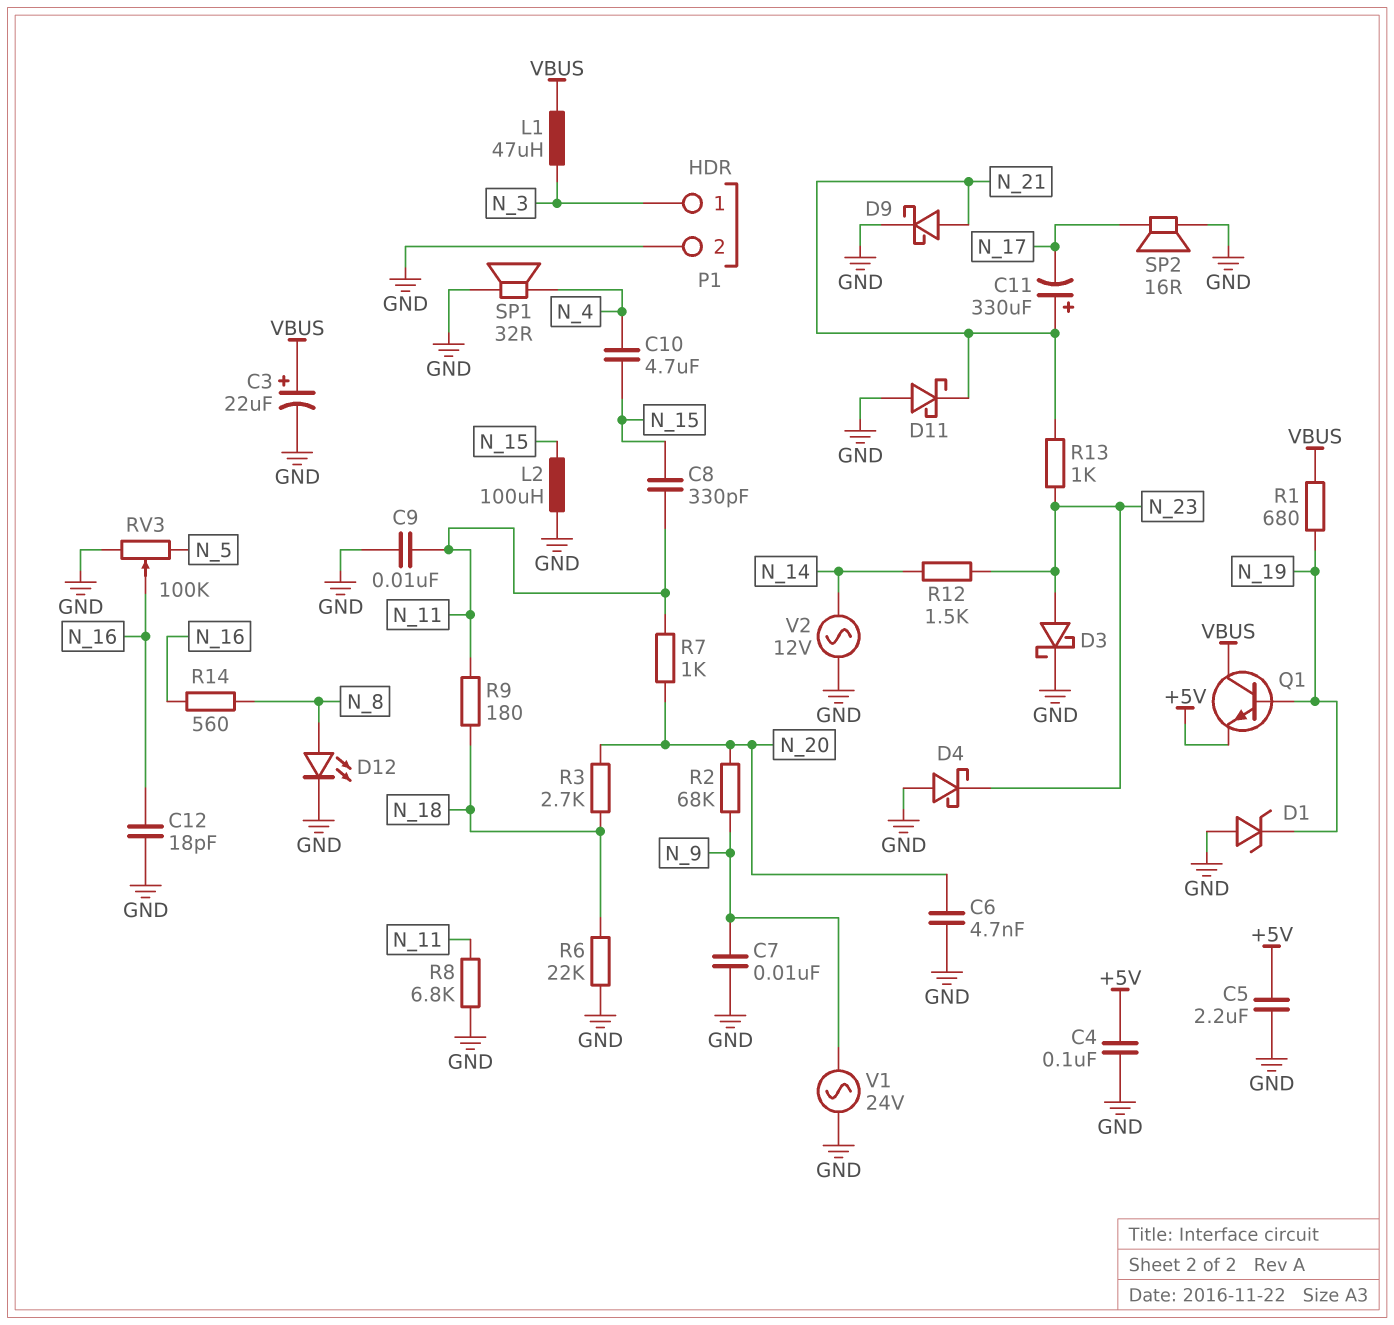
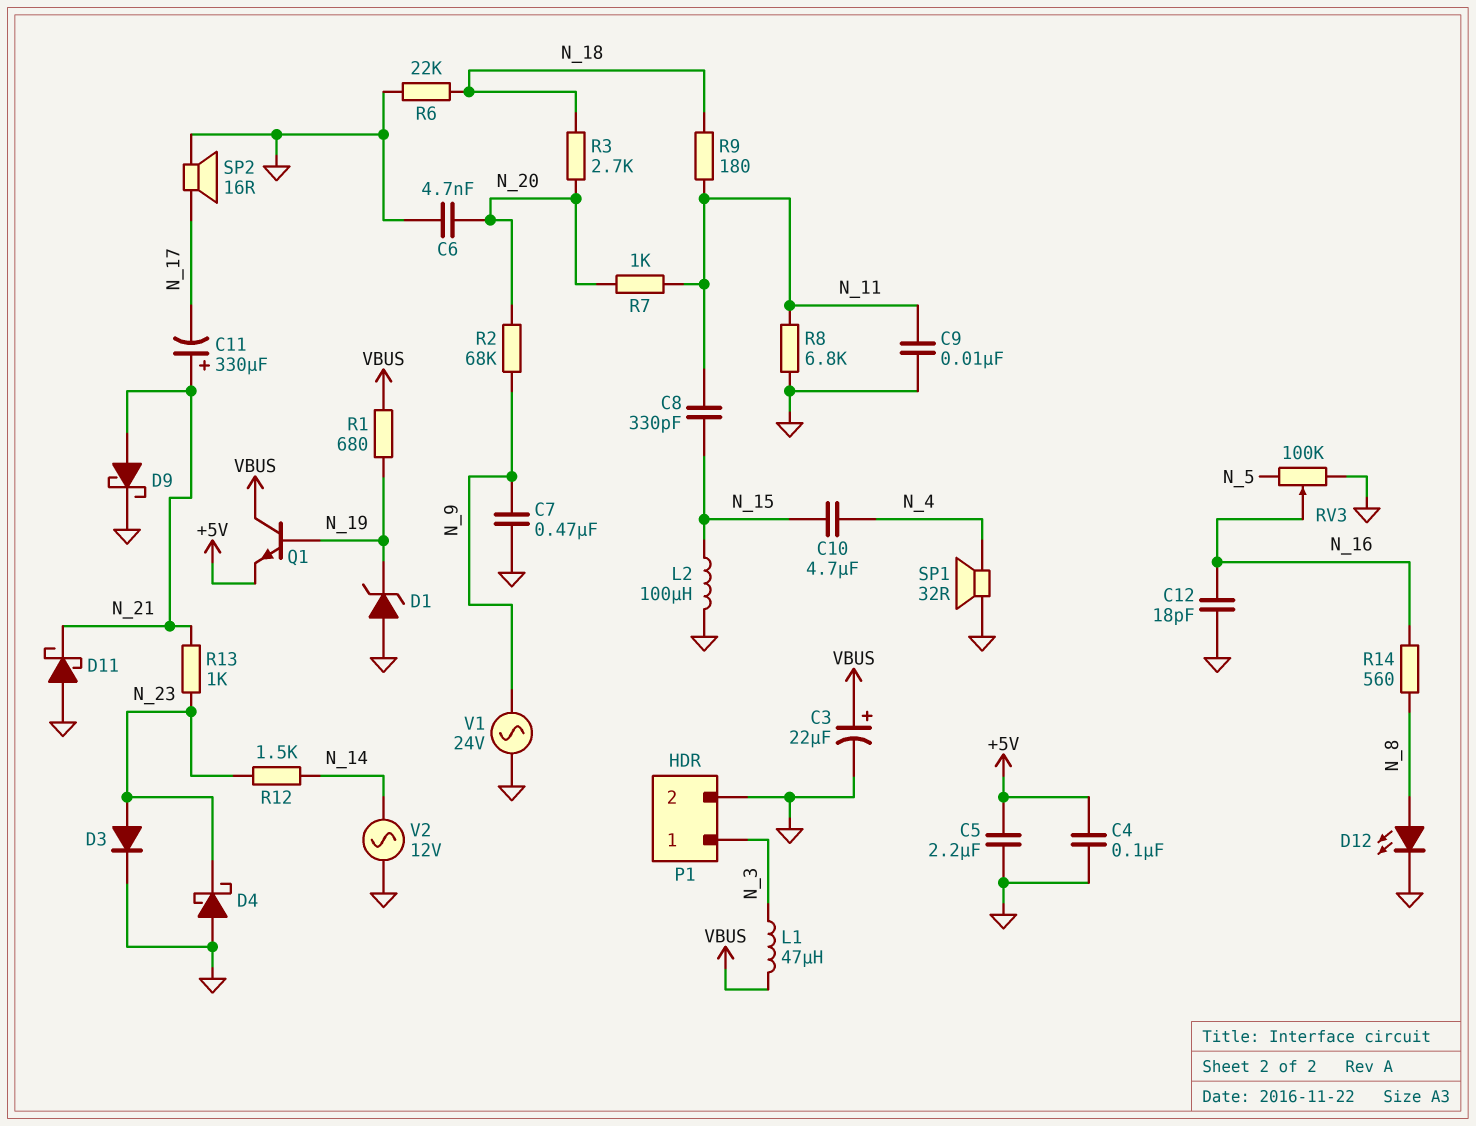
C7: 10nF (GND, N_9) -> 470nF (GND, N_9)
D3: schottky (A N_23, K GND) -> diode (A N_23, K GND)

